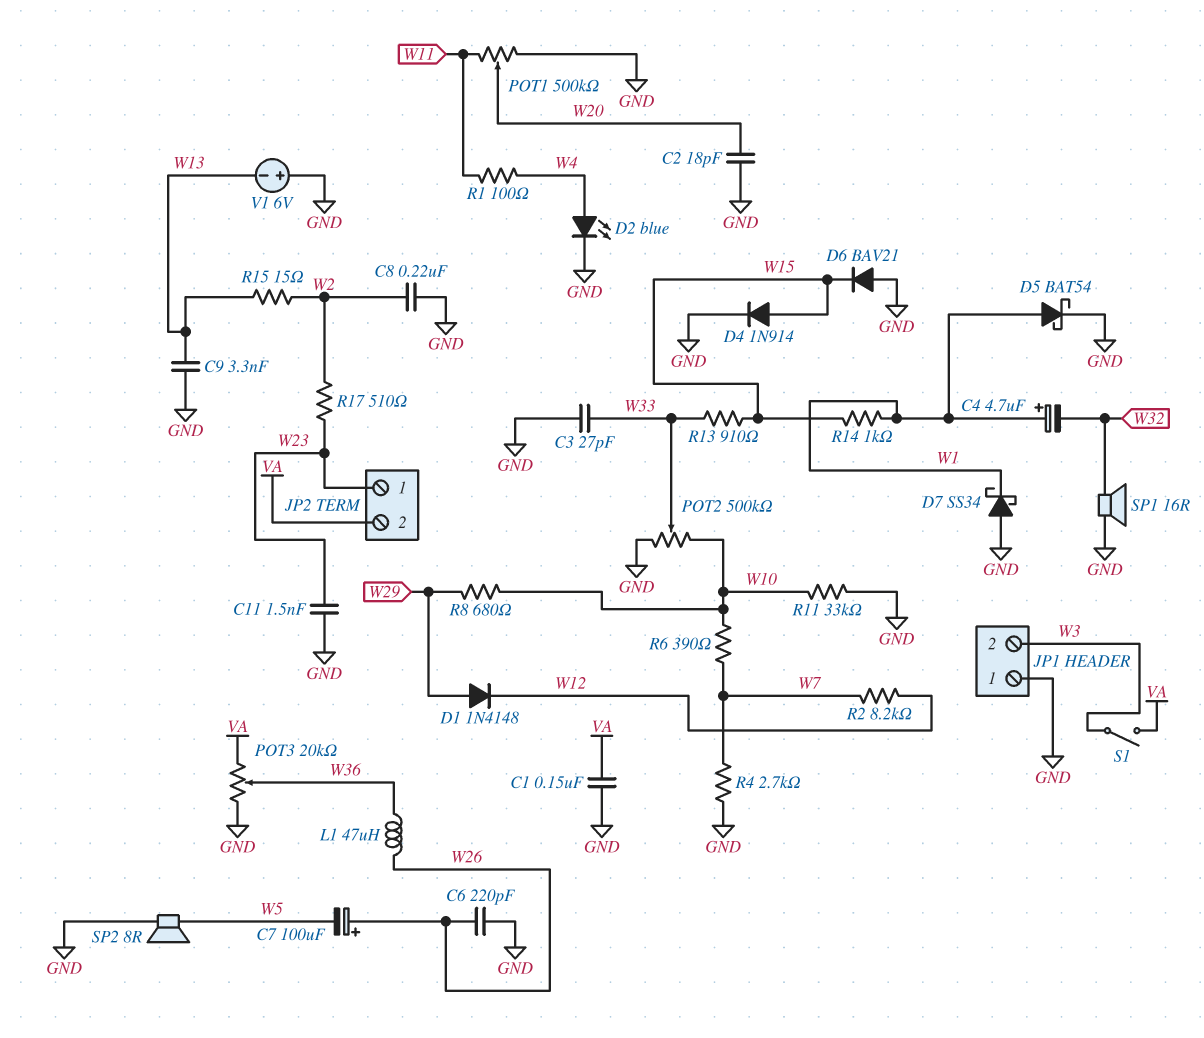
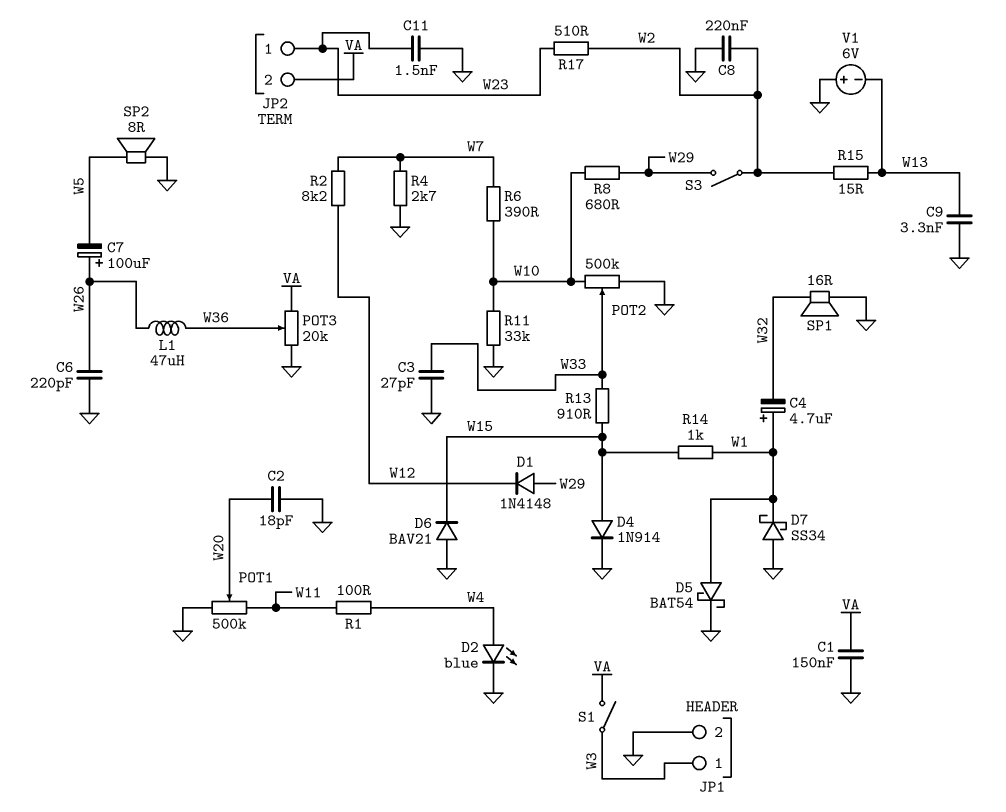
JP1 pin 1: GND -> W3
JP1 pin 2: W3 -> GND
S3: none -> switch (W2, W29)

